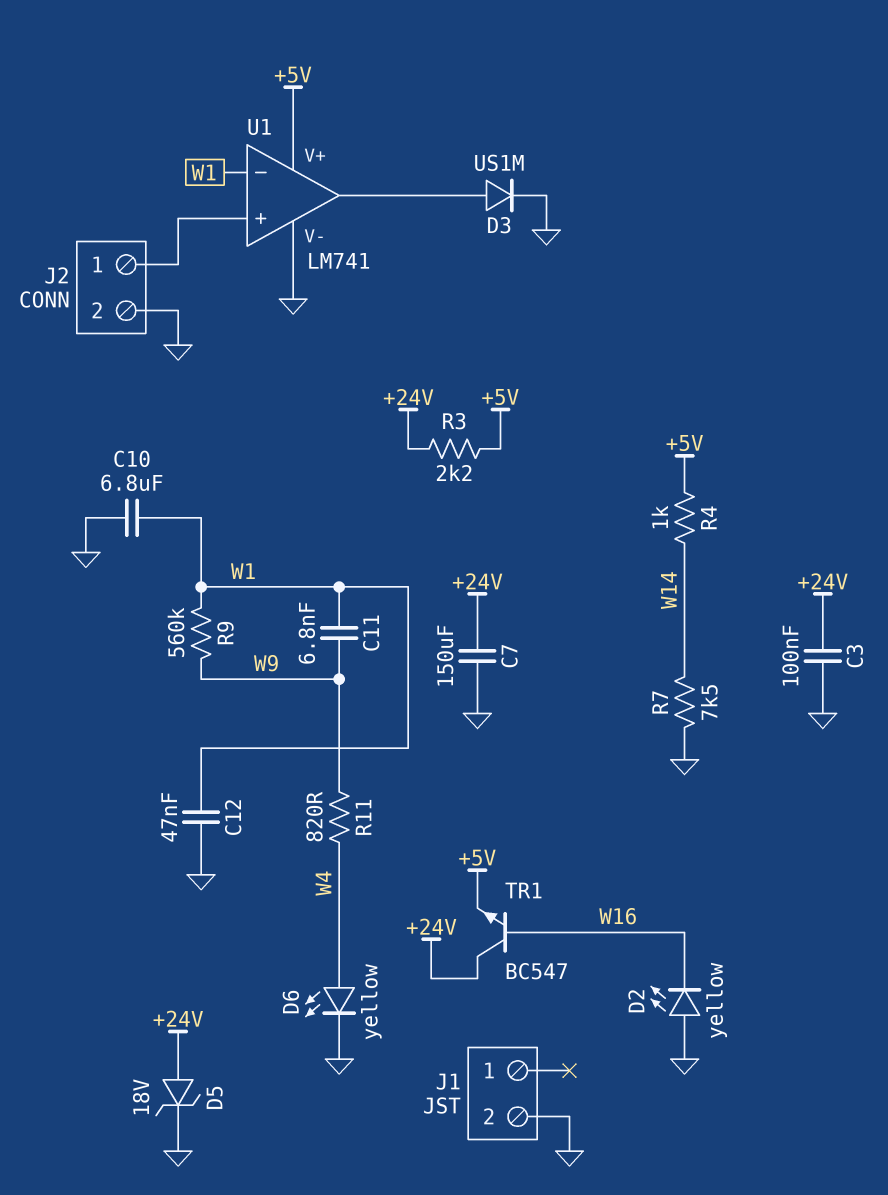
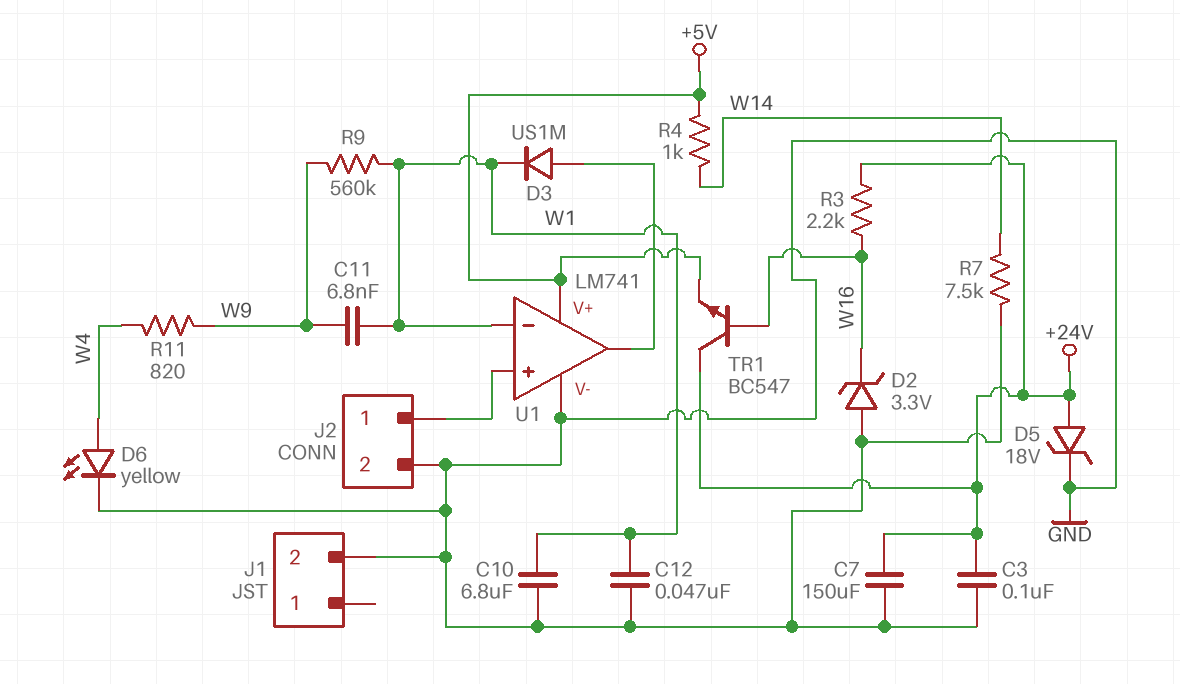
D2: LED yellow (A GND, K W16) -> zener 3.3V (A GND, K W16)
D3: diode US1M (A U1/out, K GND) -> diode US1M (A U1/out, K W1)
R3: 2.2k (+5V, +24V) -> 2.2k (+24V, W16)

